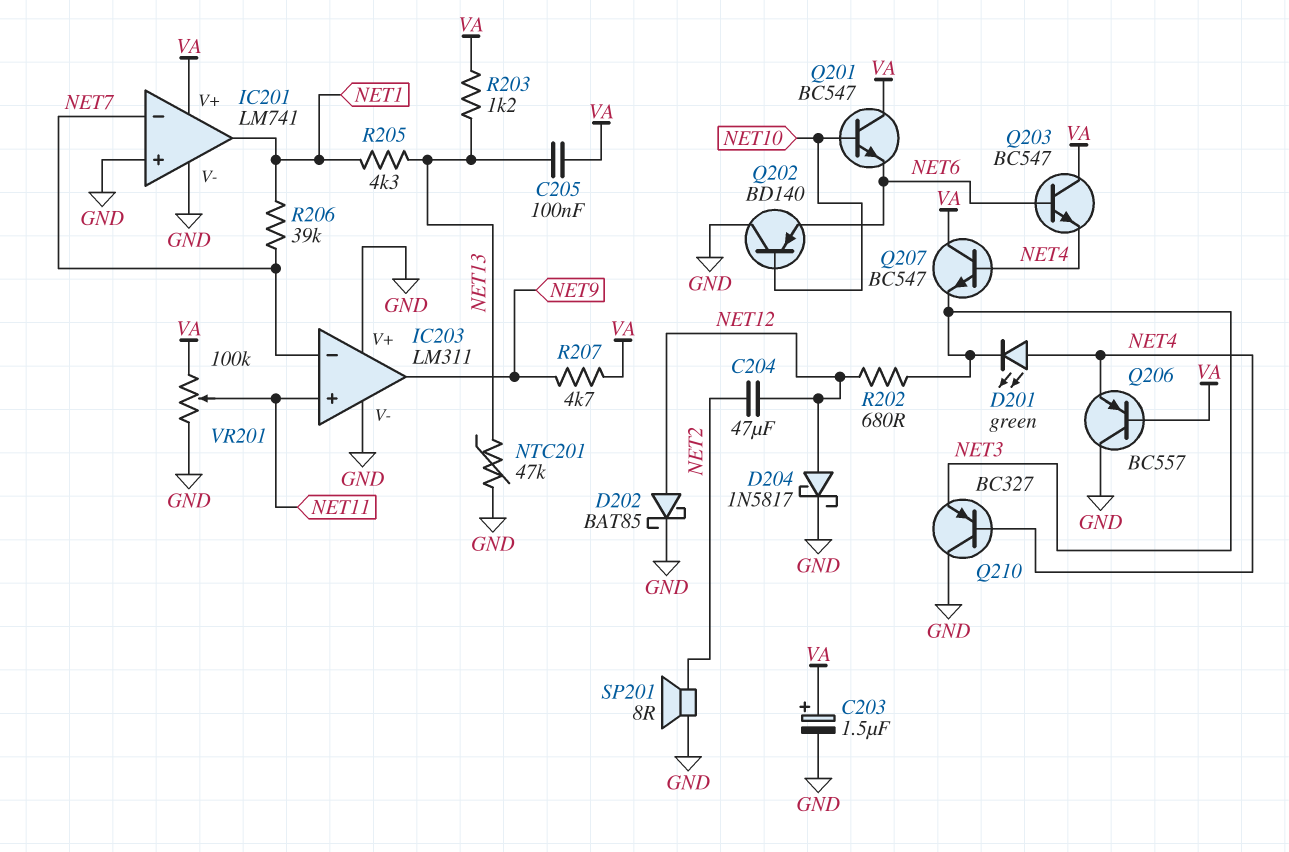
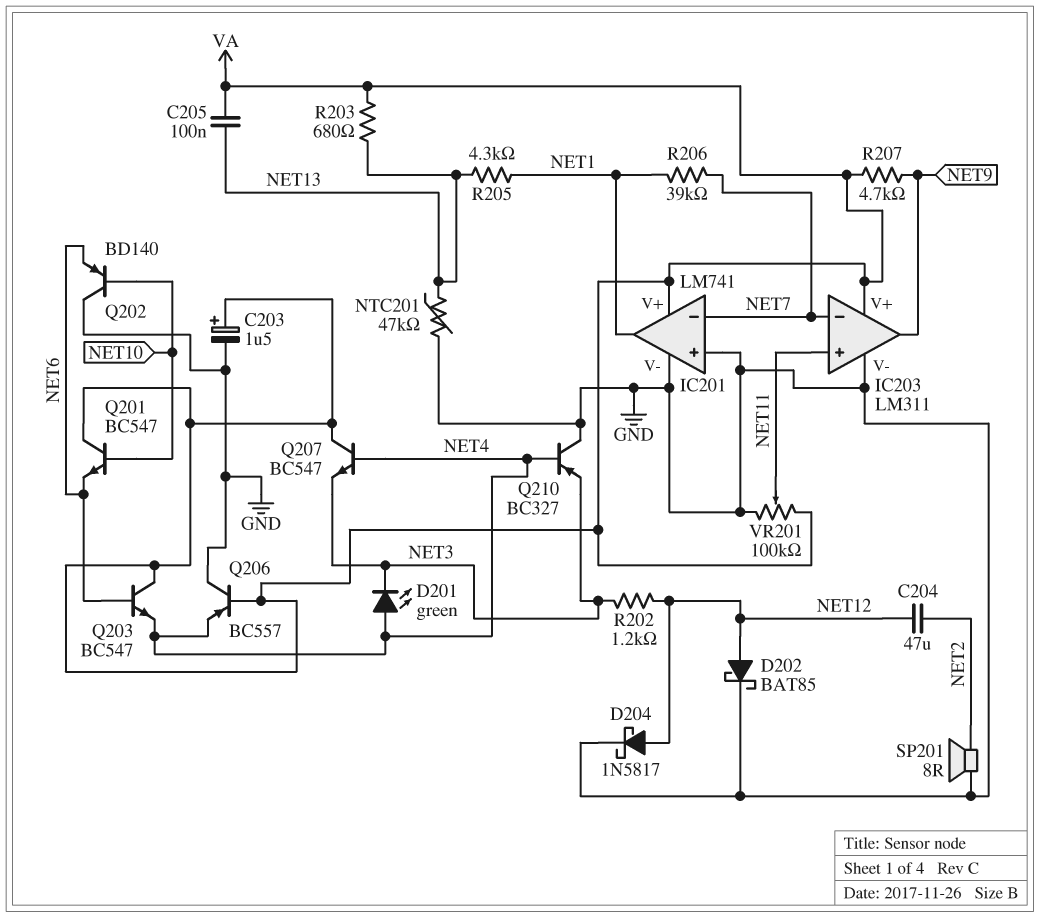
IC203 pin V+: GND -> VA
R202: 680 (NET3, NET12) -> 1.2k (NET3, NET12)
R203: 1.2k (NET13, VA) -> 680 (NET13, VA)

